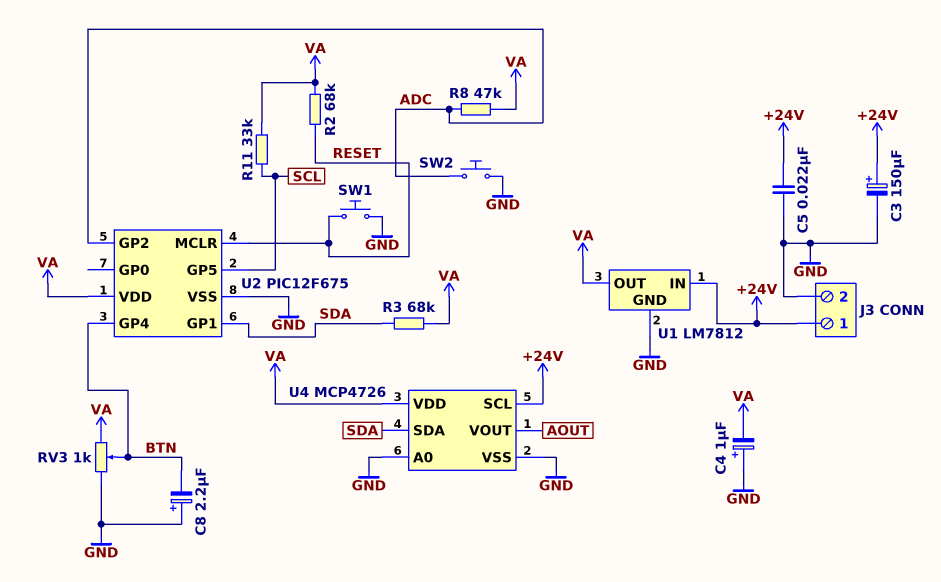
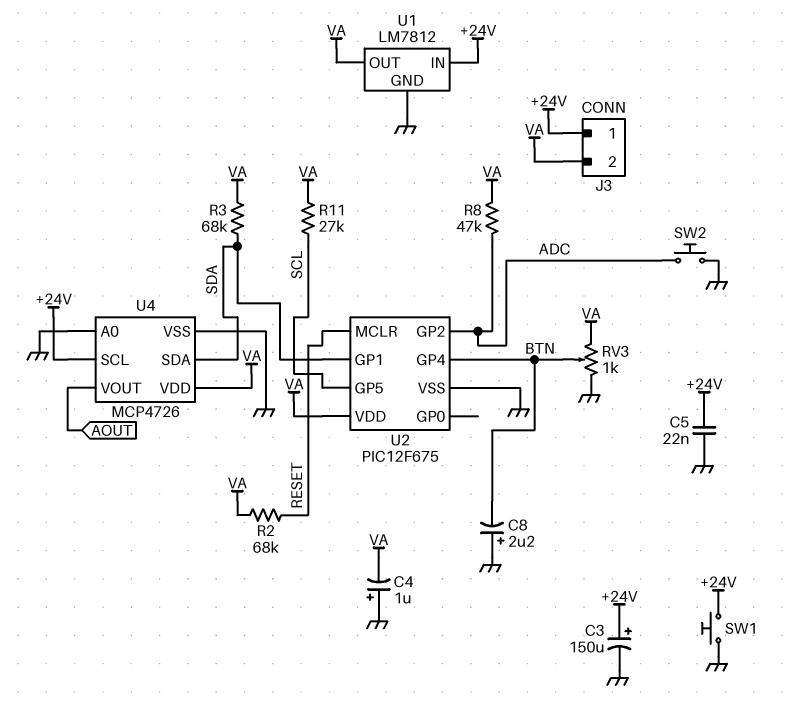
J3 pin 2: GND -> VA
R11: 33k (SCL, VA) -> 27k (SCL, VA)
SW1: button (GND, RESET) -> button (+24V, GND)

